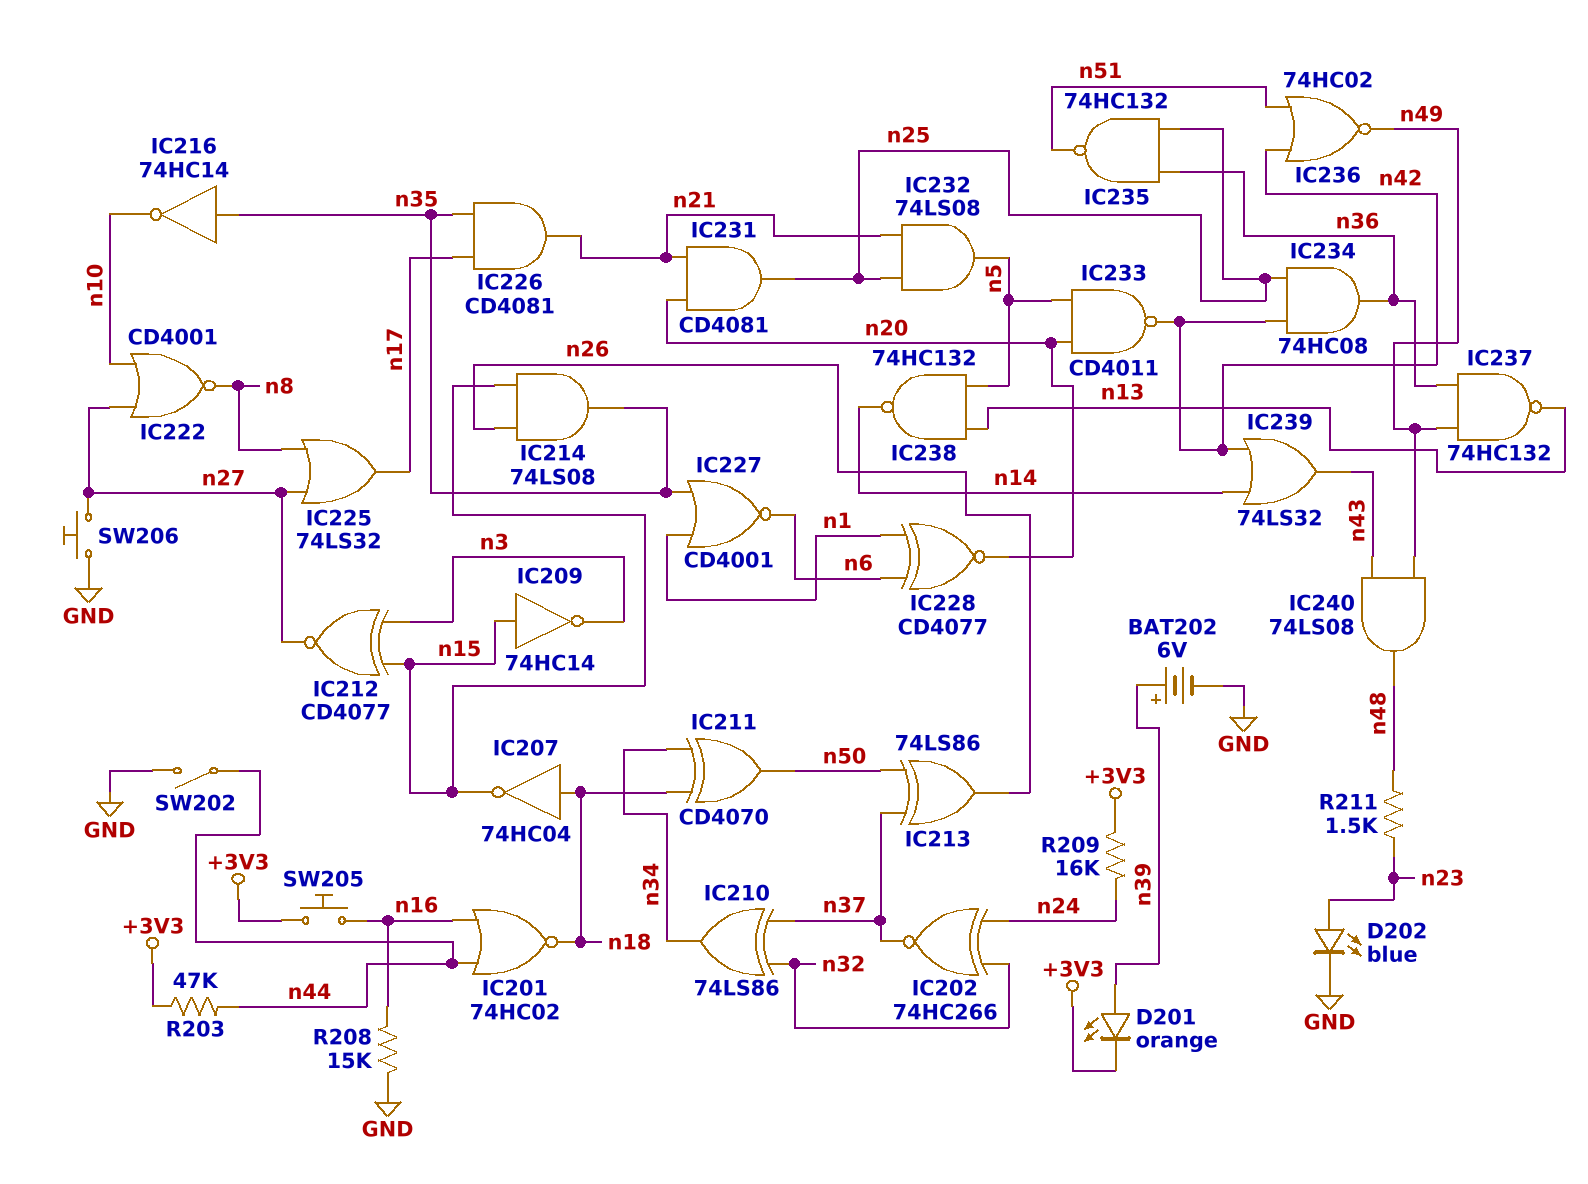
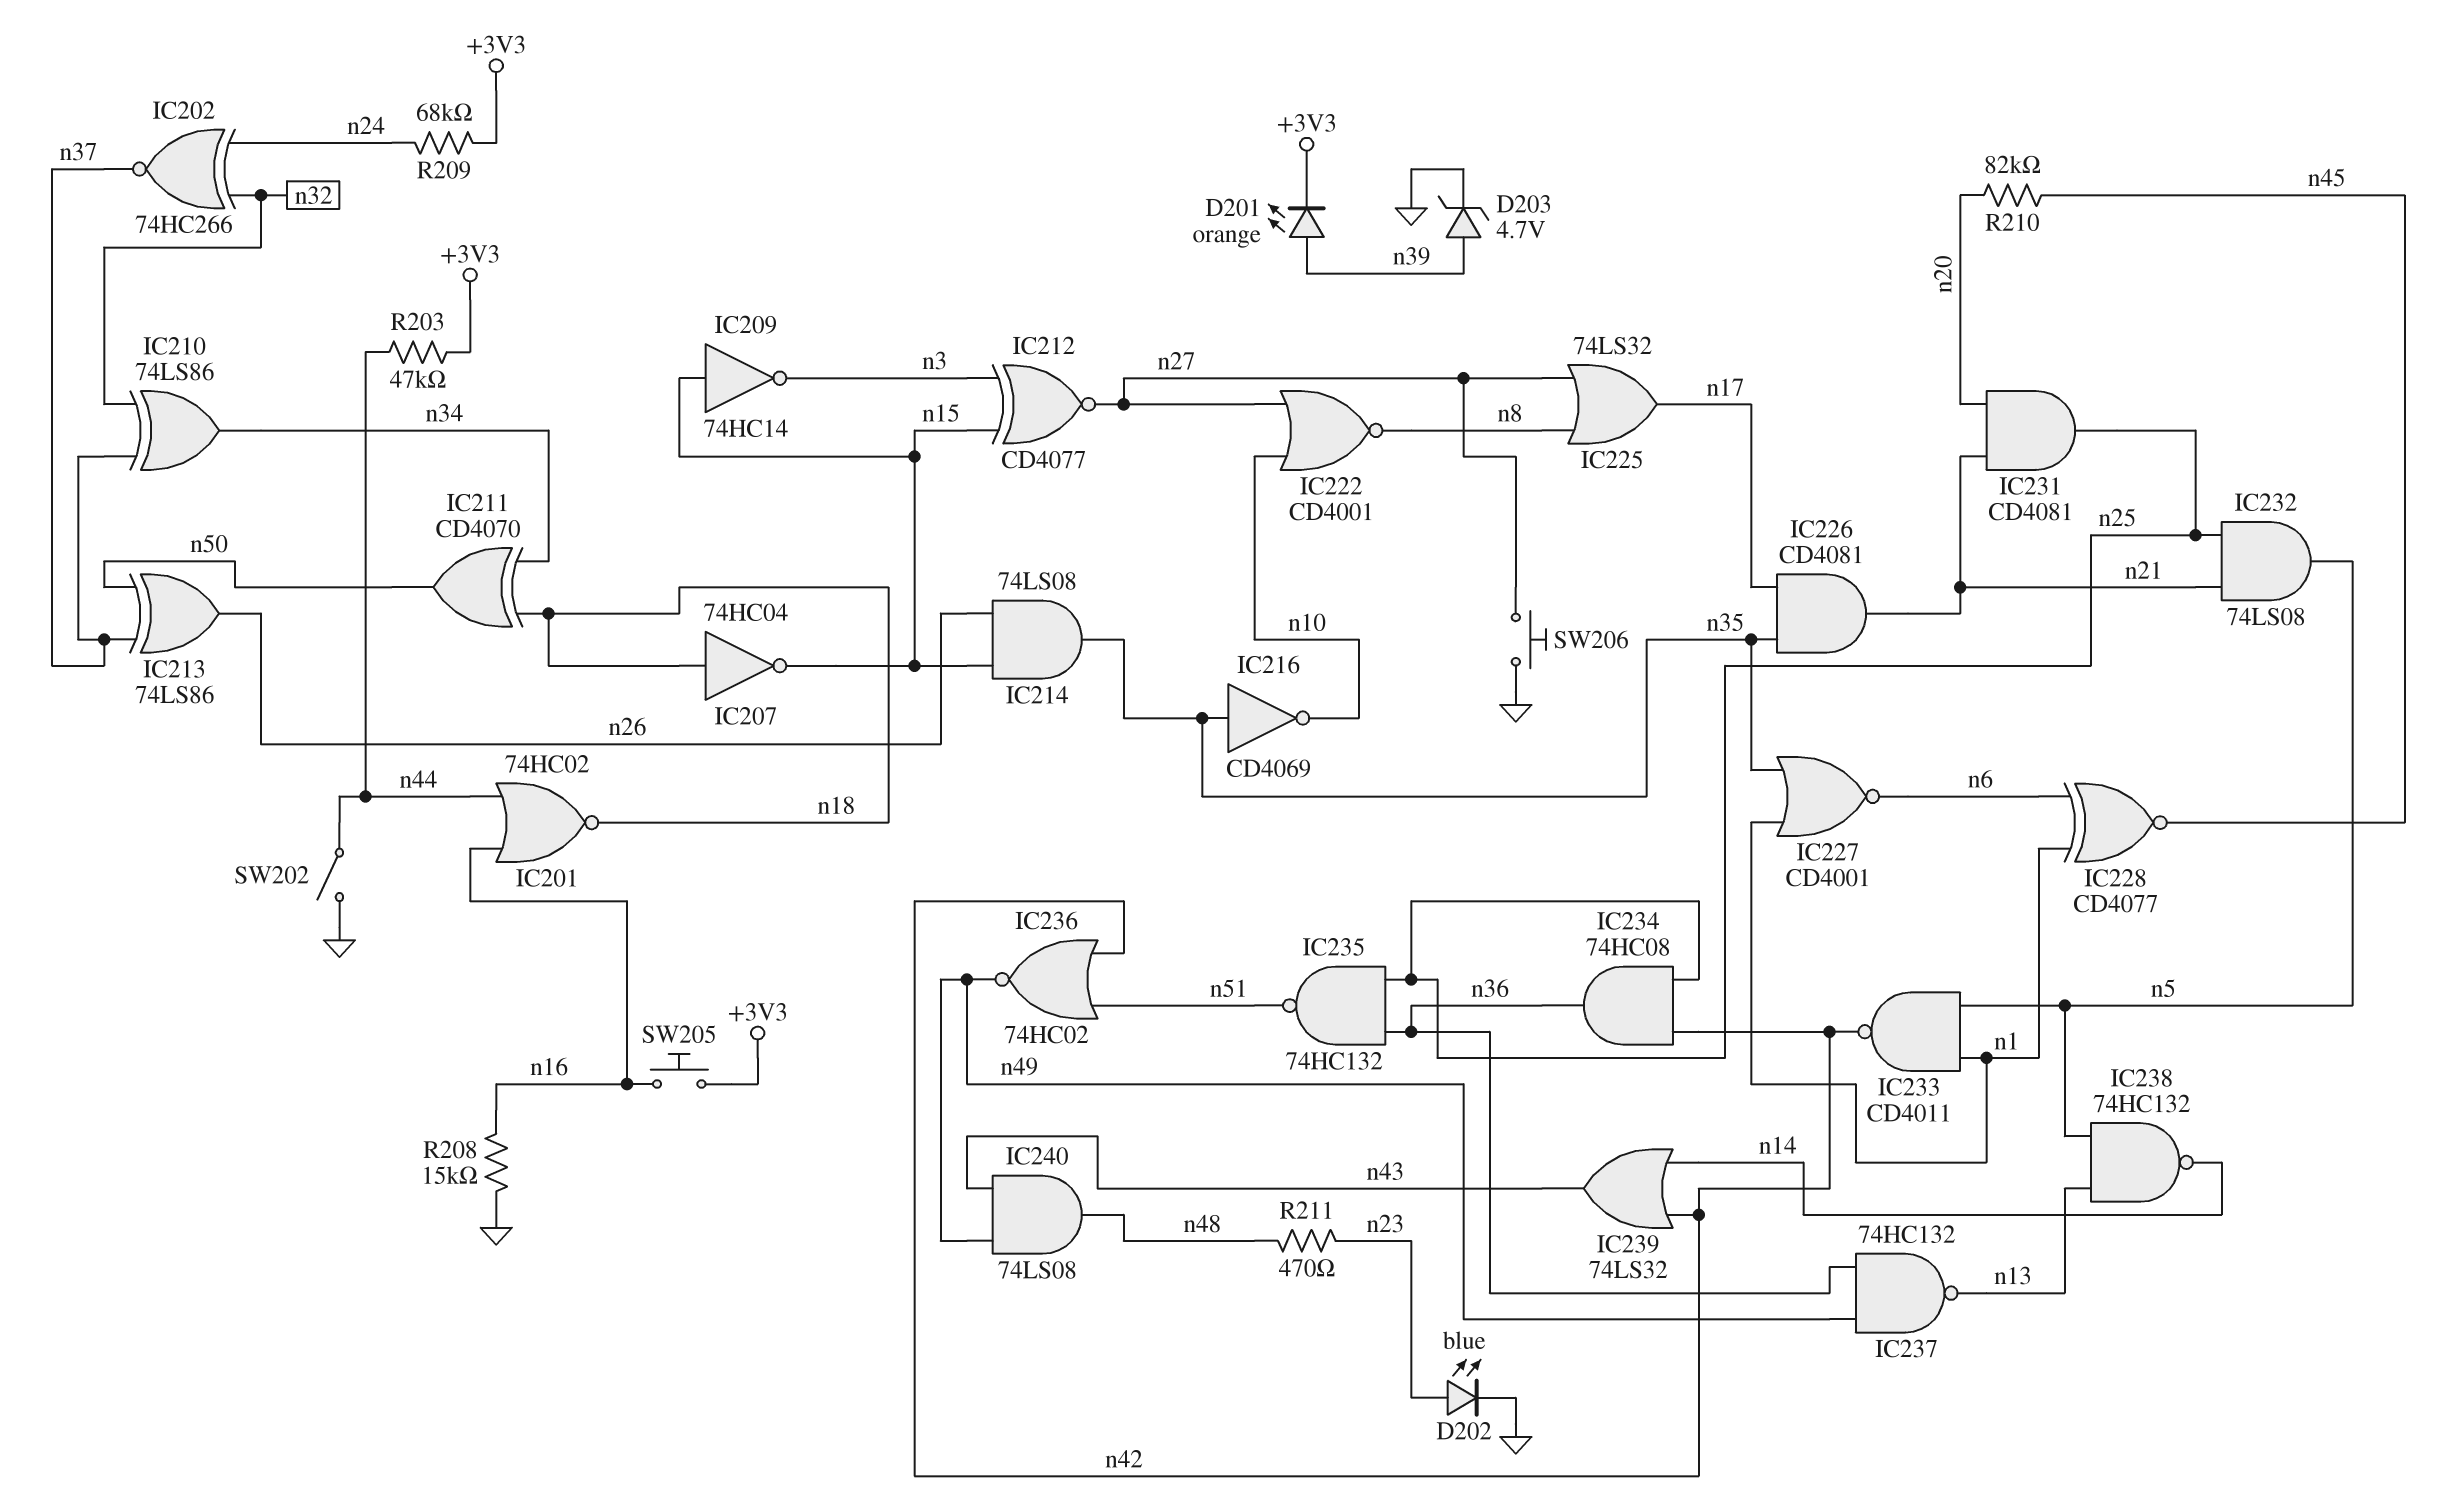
BAT202: 6V (plus n39, minus GND) -> none
D203: none -> zener 4.7V (A n39, K GND)
IC216: NOT 74HC14 (in n35, out n10) -> NOT CD4069 (in n35, out n10)
IC228: XNOR CD4077 (in n1, in n6, out n20) -> XNOR CD4077 (in n1, in n6, out n45)
IC233: NAND CD4011 (in n5, in n20, out n42) -> NAND CD4011 (in n1, in n5, out n42)
R209: 16k (+3V3, n24) -> 68k (+3V3, n24)
R210: none -> 82k (n20, n45)
R211: 1.5k (n23, n48) -> 470 (n23, n48)

